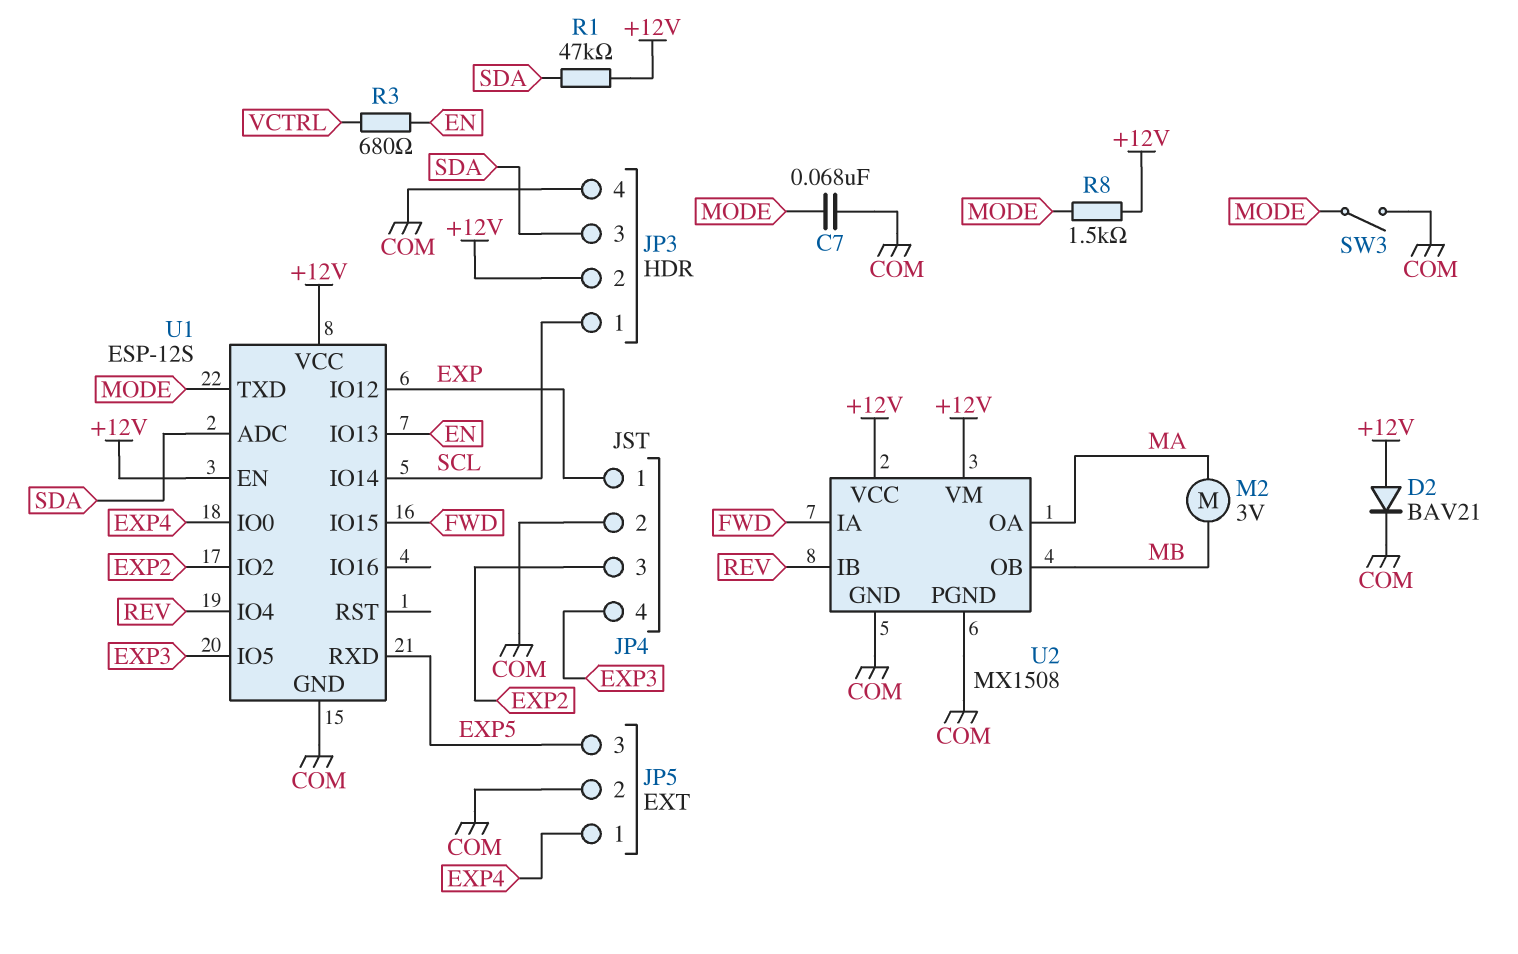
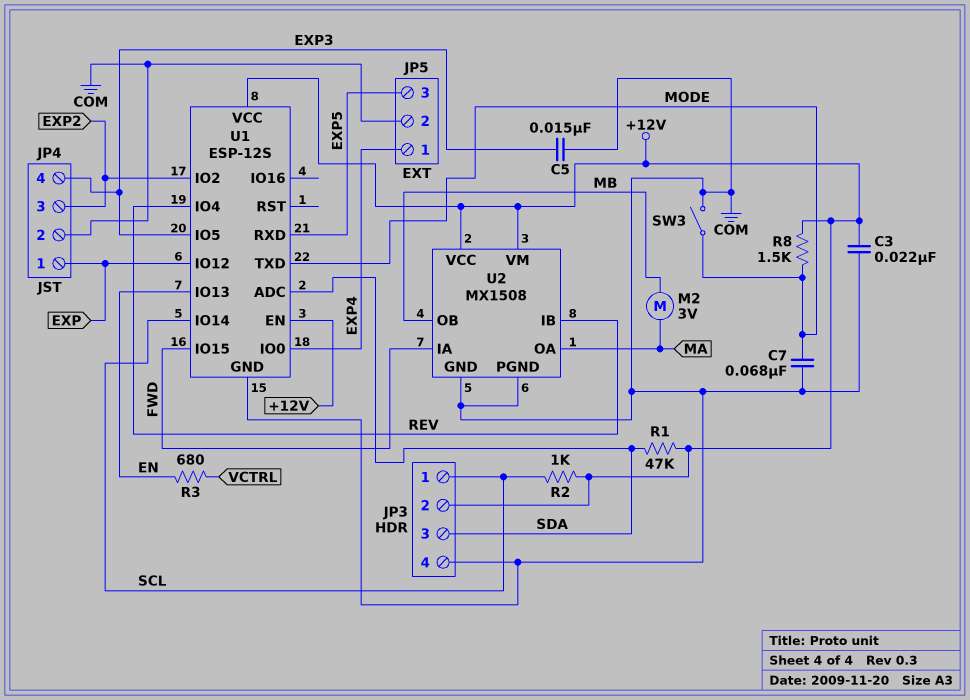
C3: none -> 22nF (+12V, COM)
C5: none -> 15nF (COM, EXP3)
D2: diode BAV21 (A +12V, K COM) -> none
R2: none -> 1k (+12V, SCL)

